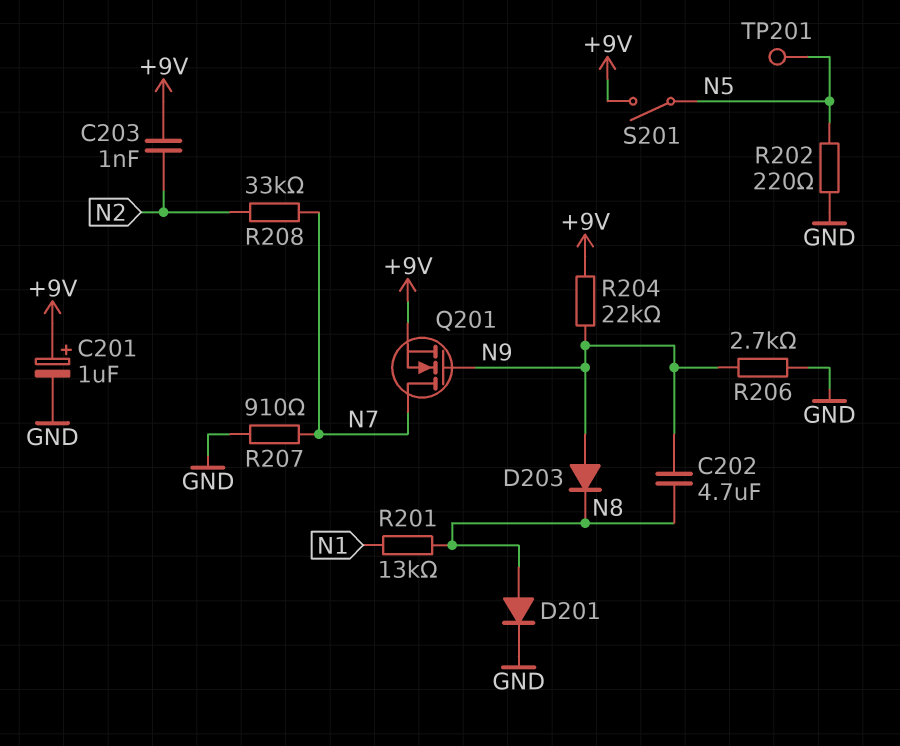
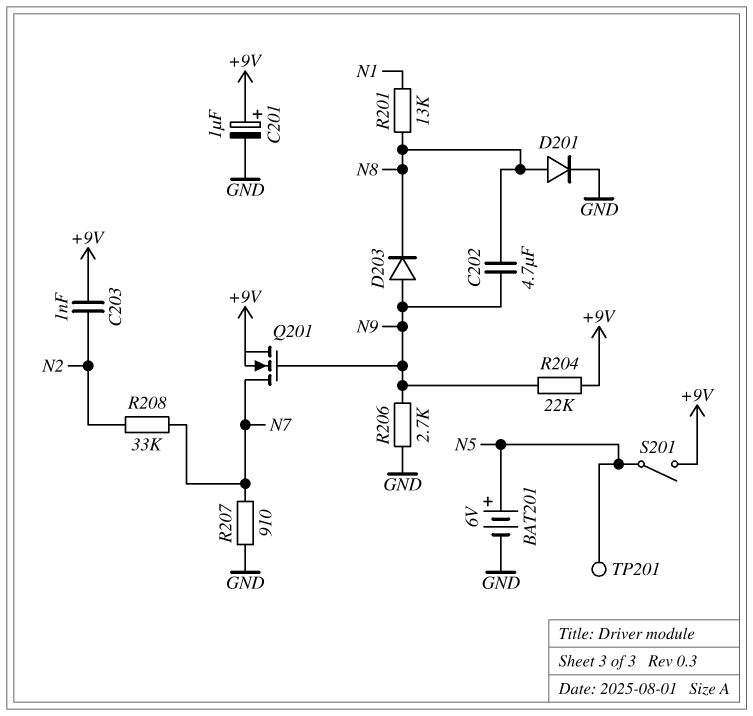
BAT201: none -> 6V (plus N5, minus GND)
R202: 220 (GND, N5) -> none

